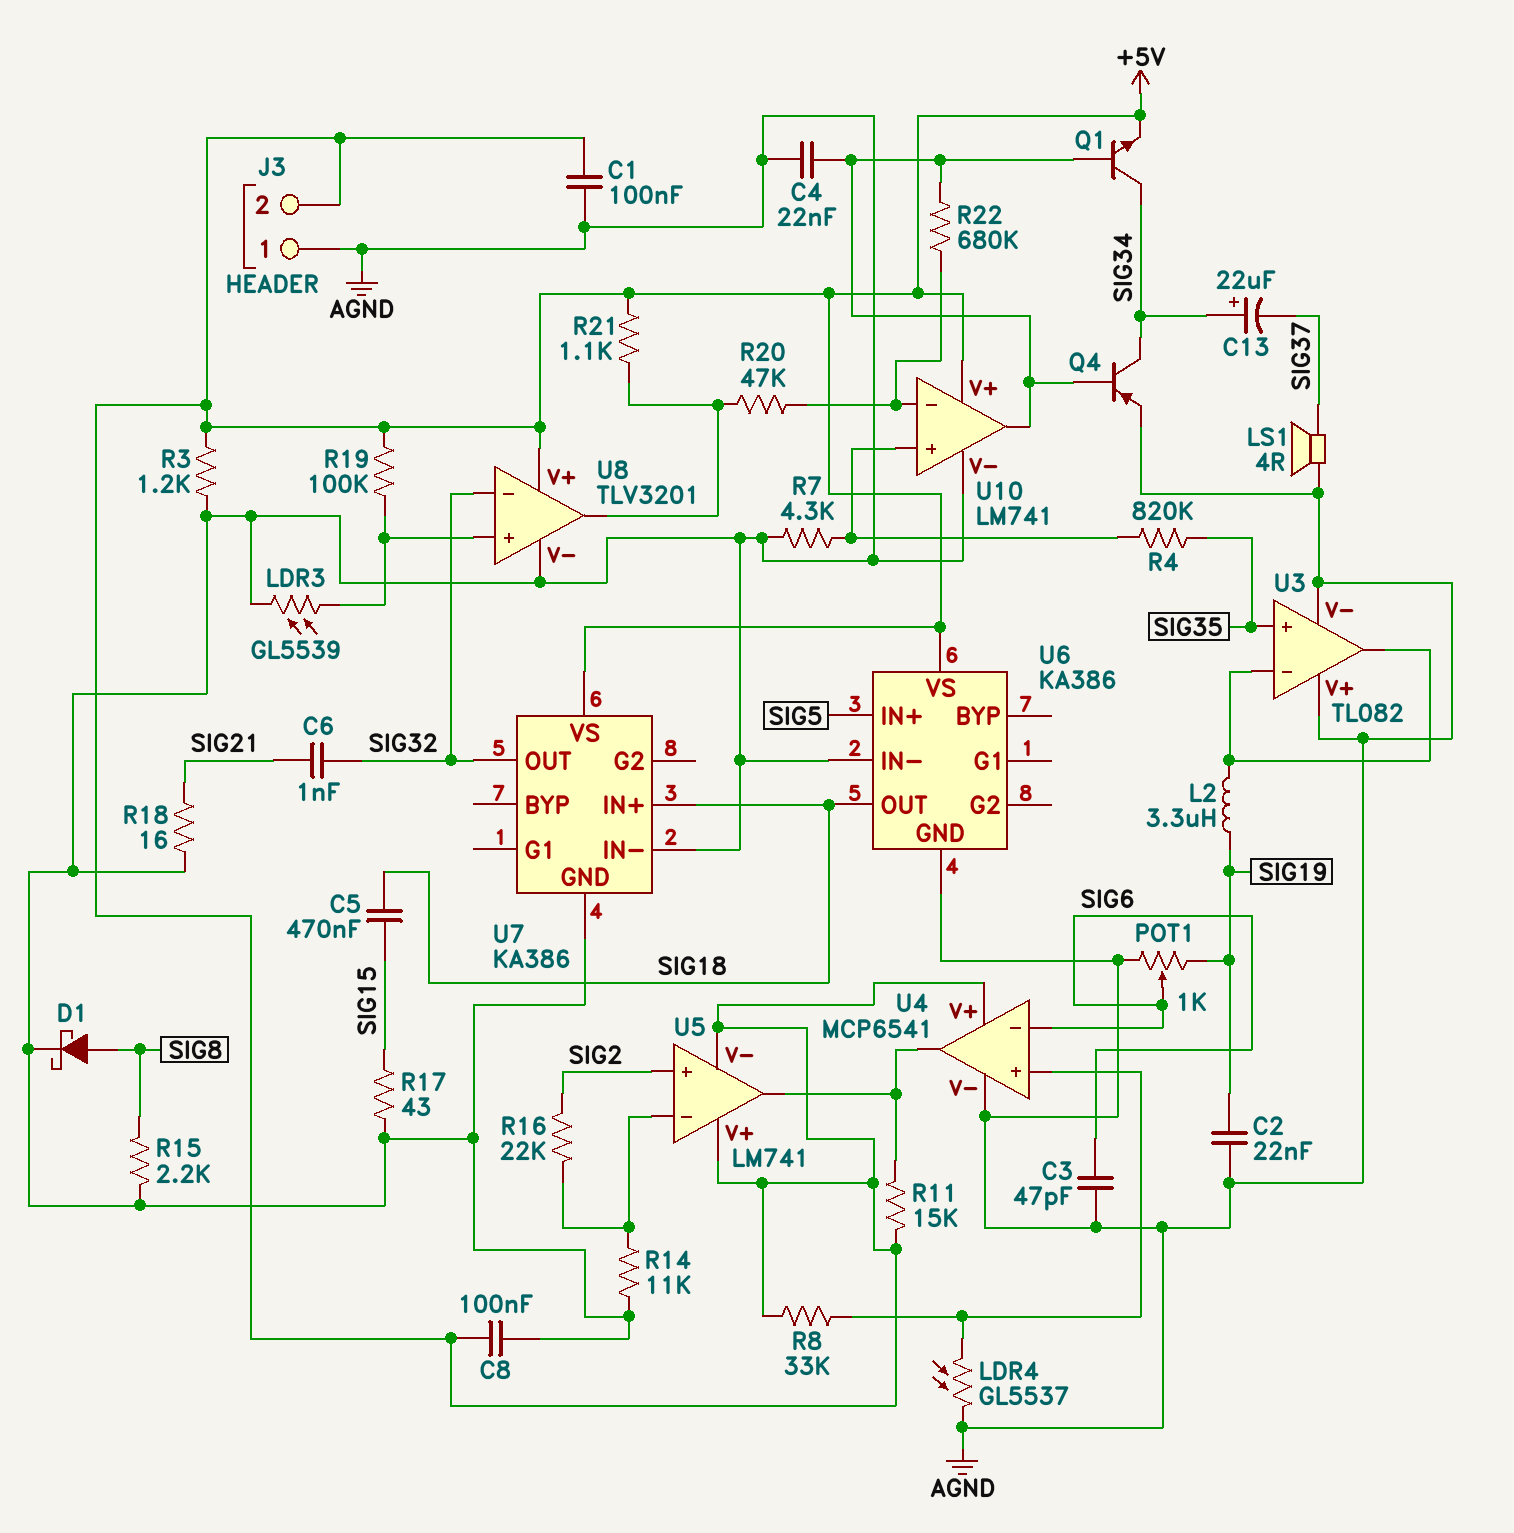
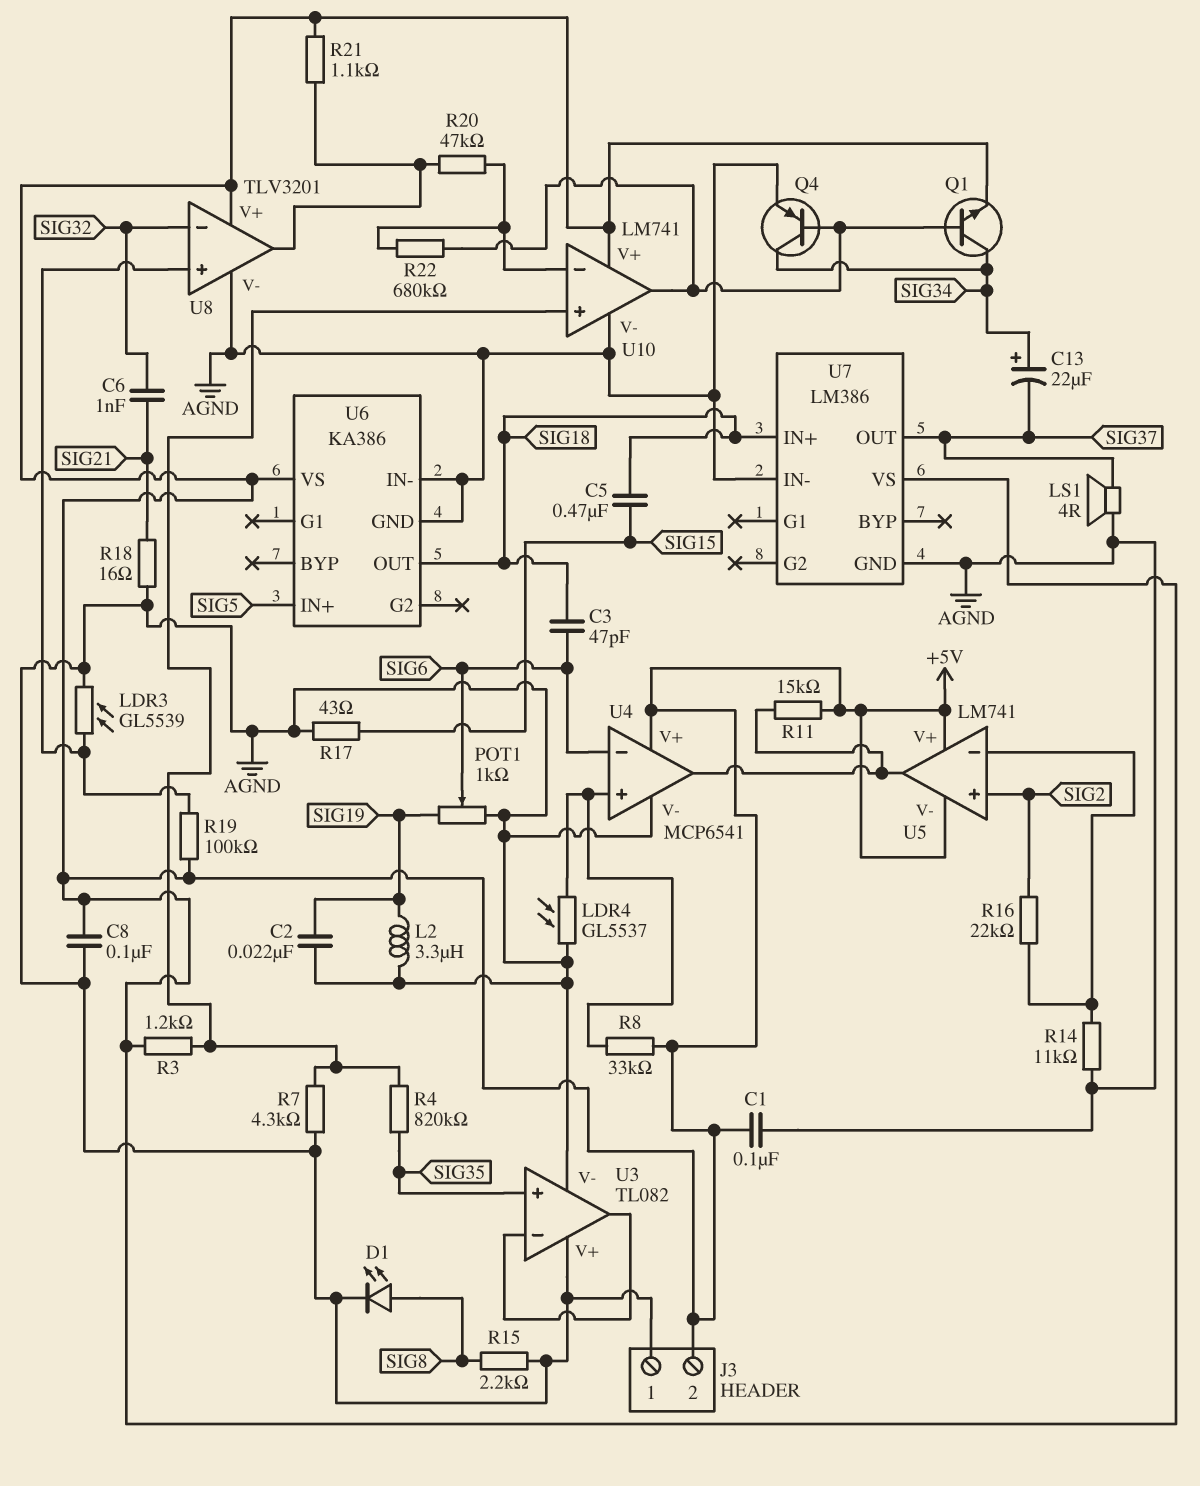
C3: 47pF (AGND, SIG6) -> 47pF (SIG6, SIG18)
C4: 22nF (AGND, U10/out) -> none
D1: schottky (A SIG8, K AGND) -> LED (A SIG8, K AGND)
L2: 3.3uH (SIG19, U3/in-) -> 3.3uH (AGND, SIG19)
R3: 1.2k (+5V, AGND) -> 1.2k (+5V, U10/in+)
U7: KA386 -> LM386
U7 pin OUT: SIG32 -> SIG37

